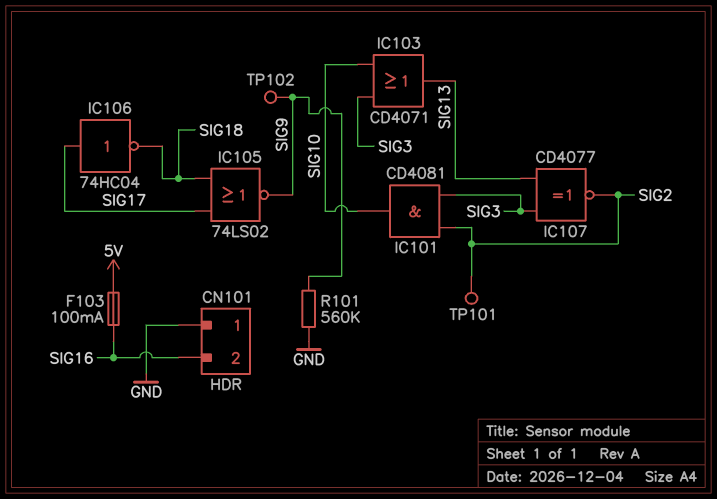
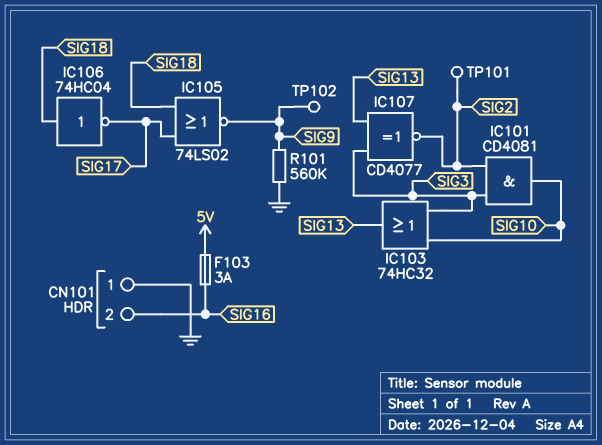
F103: 100mA (5V, SIG16) -> 3A (5V, SIG16)
IC103: OR CD4071 (in SIG3, in SIG10, out SIG13) -> OR 74HC32 (in SIG3, in SIG10, out SIG13)
IC106: NOT 74HC04 (in SIG17, out SIG18) -> NOT 74HC04 (in SIG18, out SIG17)

